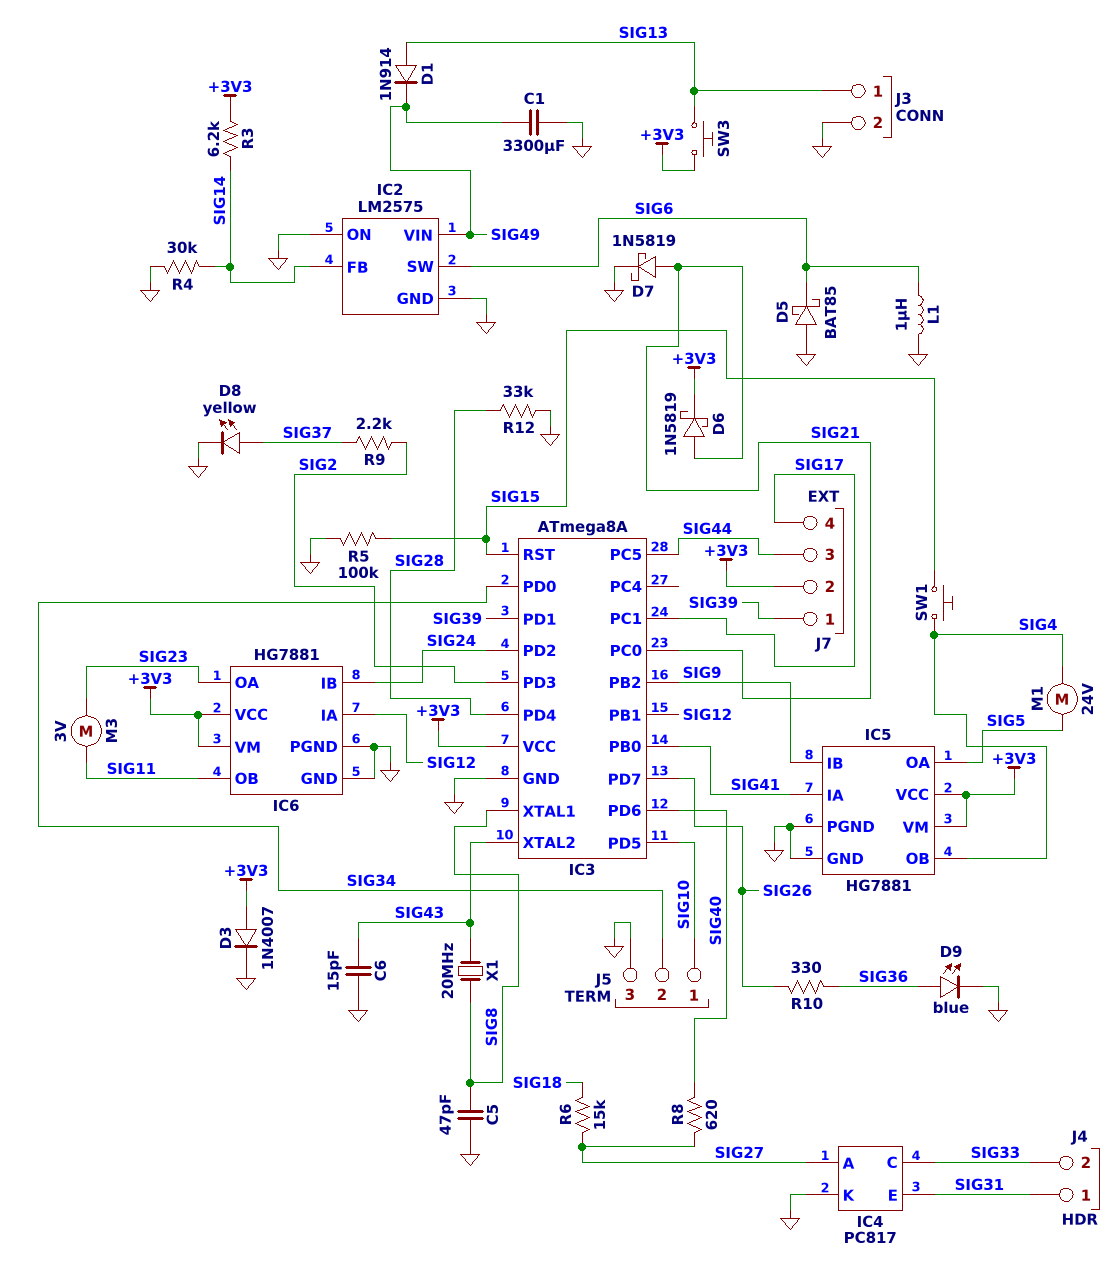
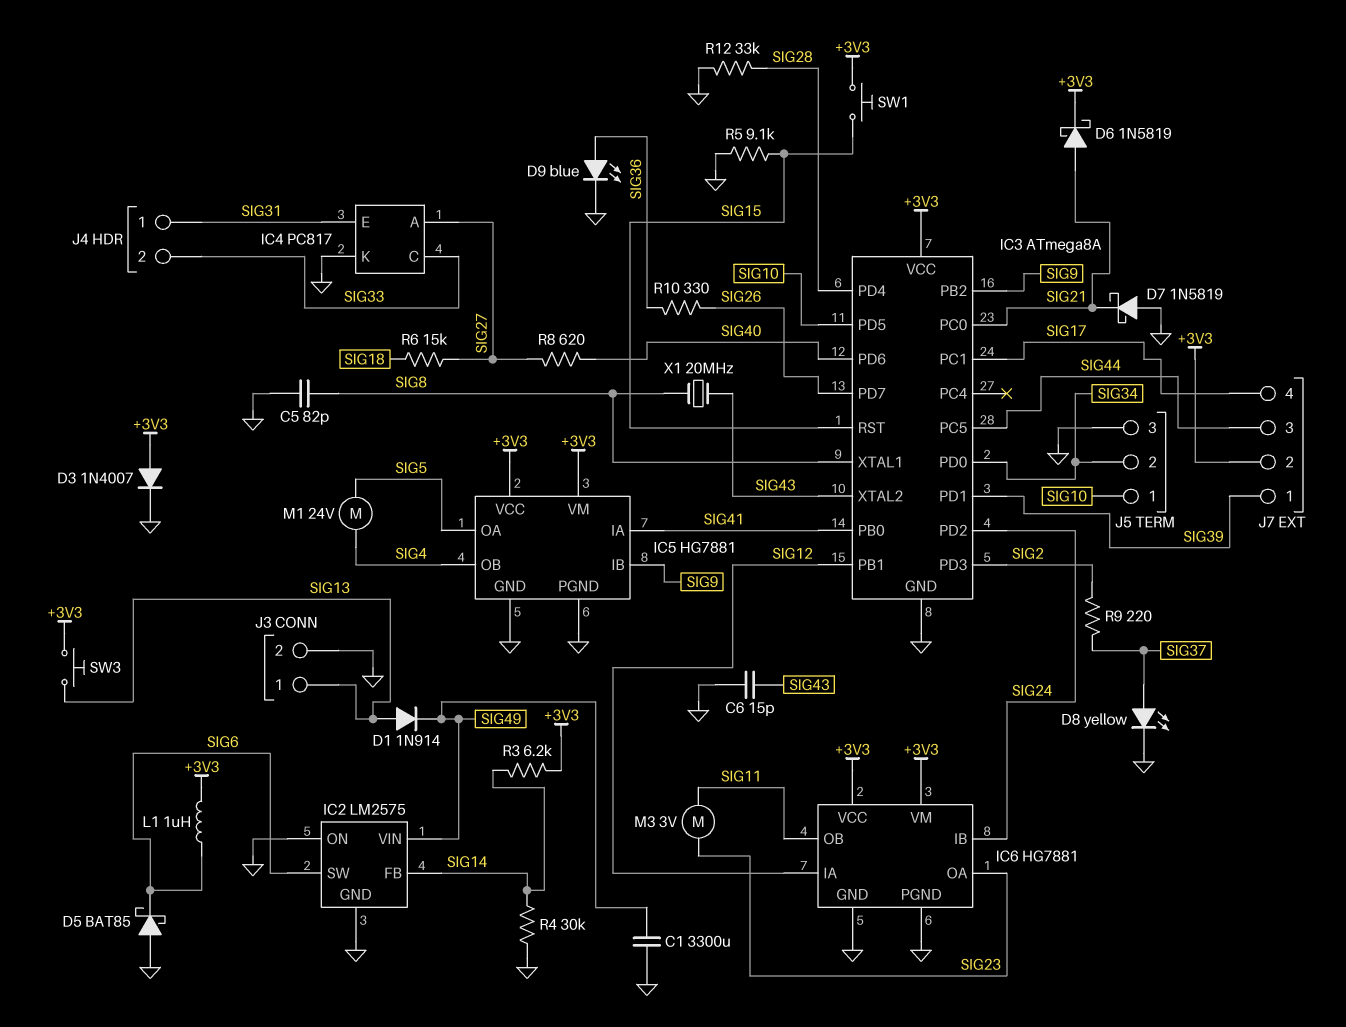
C5: 47pF (GND, SIG8) -> 82pF (GND, SIG8)
D7: schottky 1N5819 (A SIG21, K GND) -> schottky 1N5819 (A GND, K SIG21)
L1: 1uH (GND, SIG6) -> 1uH (+3V3, SIG6)
R5: 100k (GND, SIG15) -> 9.1k (GND, SIG15)
R9: 2.2k (SIG2, SIG37) -> 220 (SIG2, SIG37)
SW1: button (SIG4, SIG15) -> button (+3V3, SIG15)

